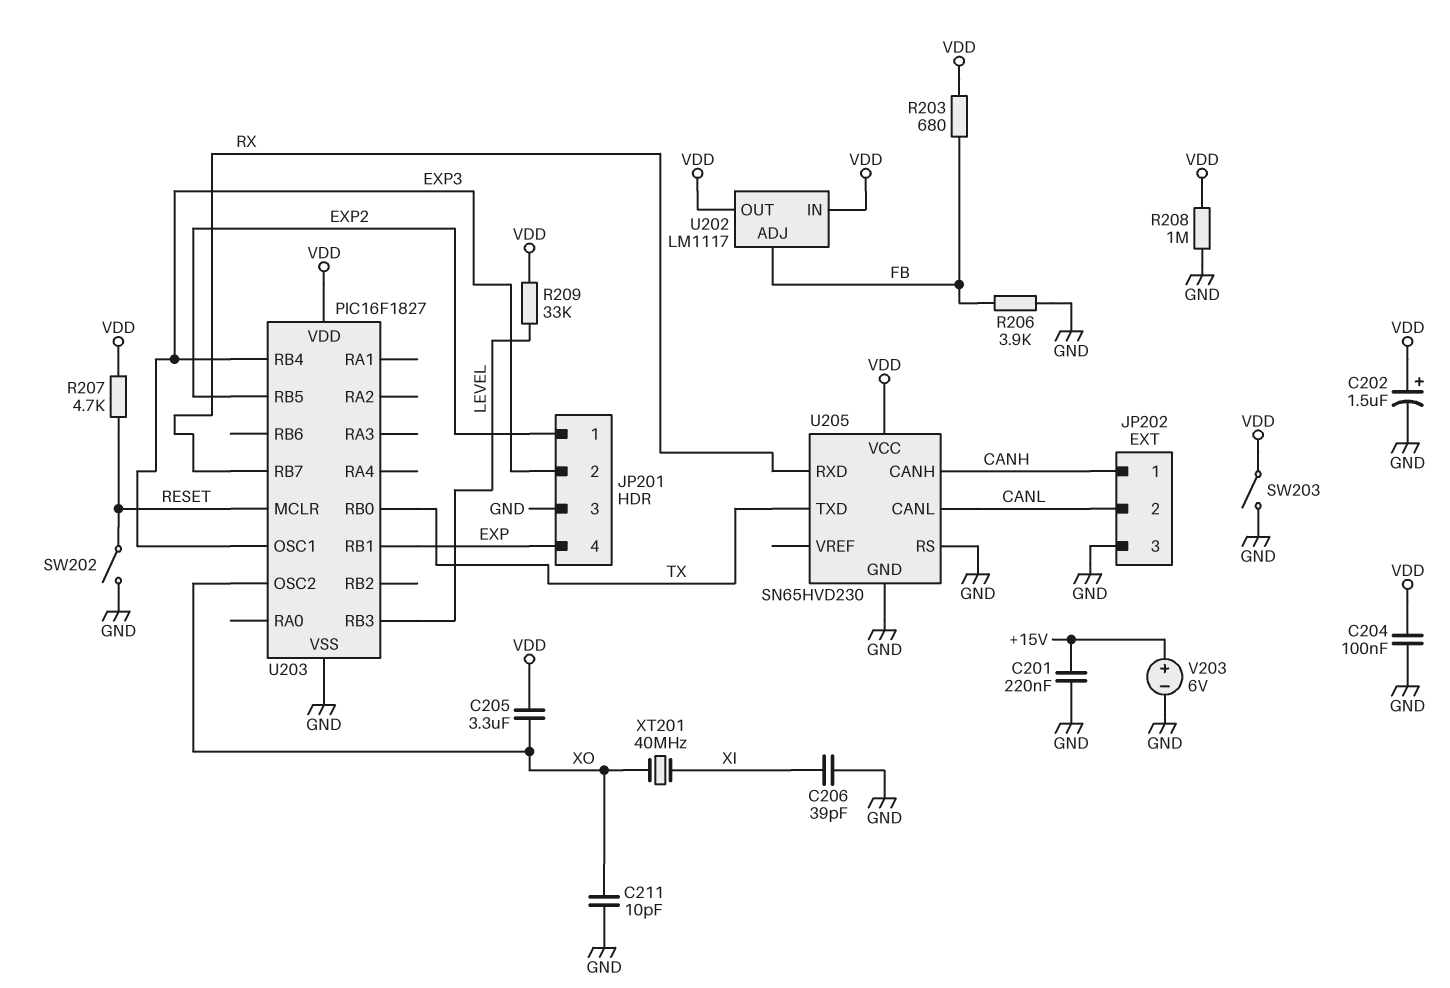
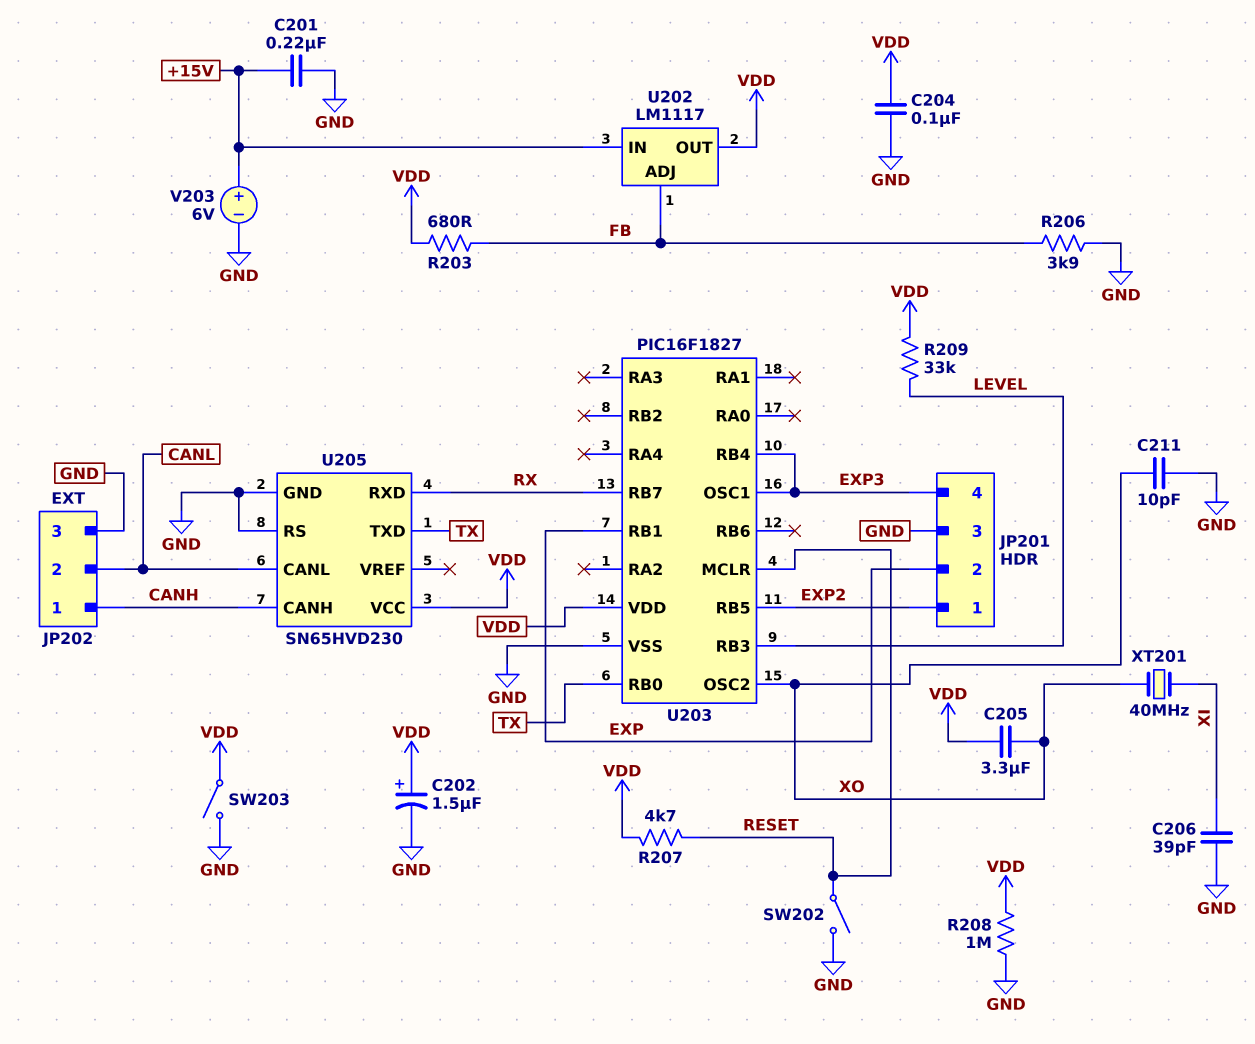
JP201 pin 2: EXP3 -> EXP
JP201 pin 4: EXP -> EXP3
U202 pin IN: VDD -> +15V

